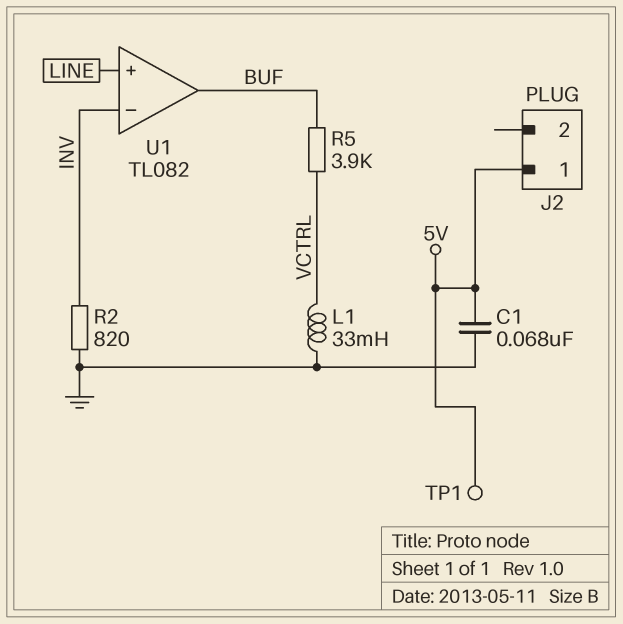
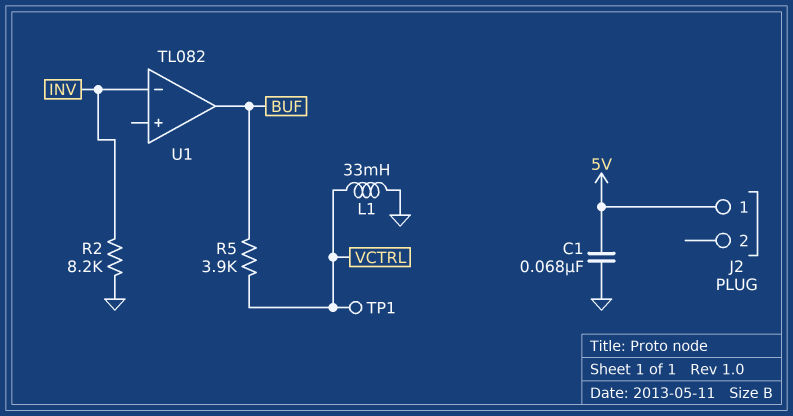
R2: 820 (GND, INV) -> 8.2k (GND, INV)
TP1: test point (5V) -> test point (VCTRL)
U1 pin in+: LINE -> none

